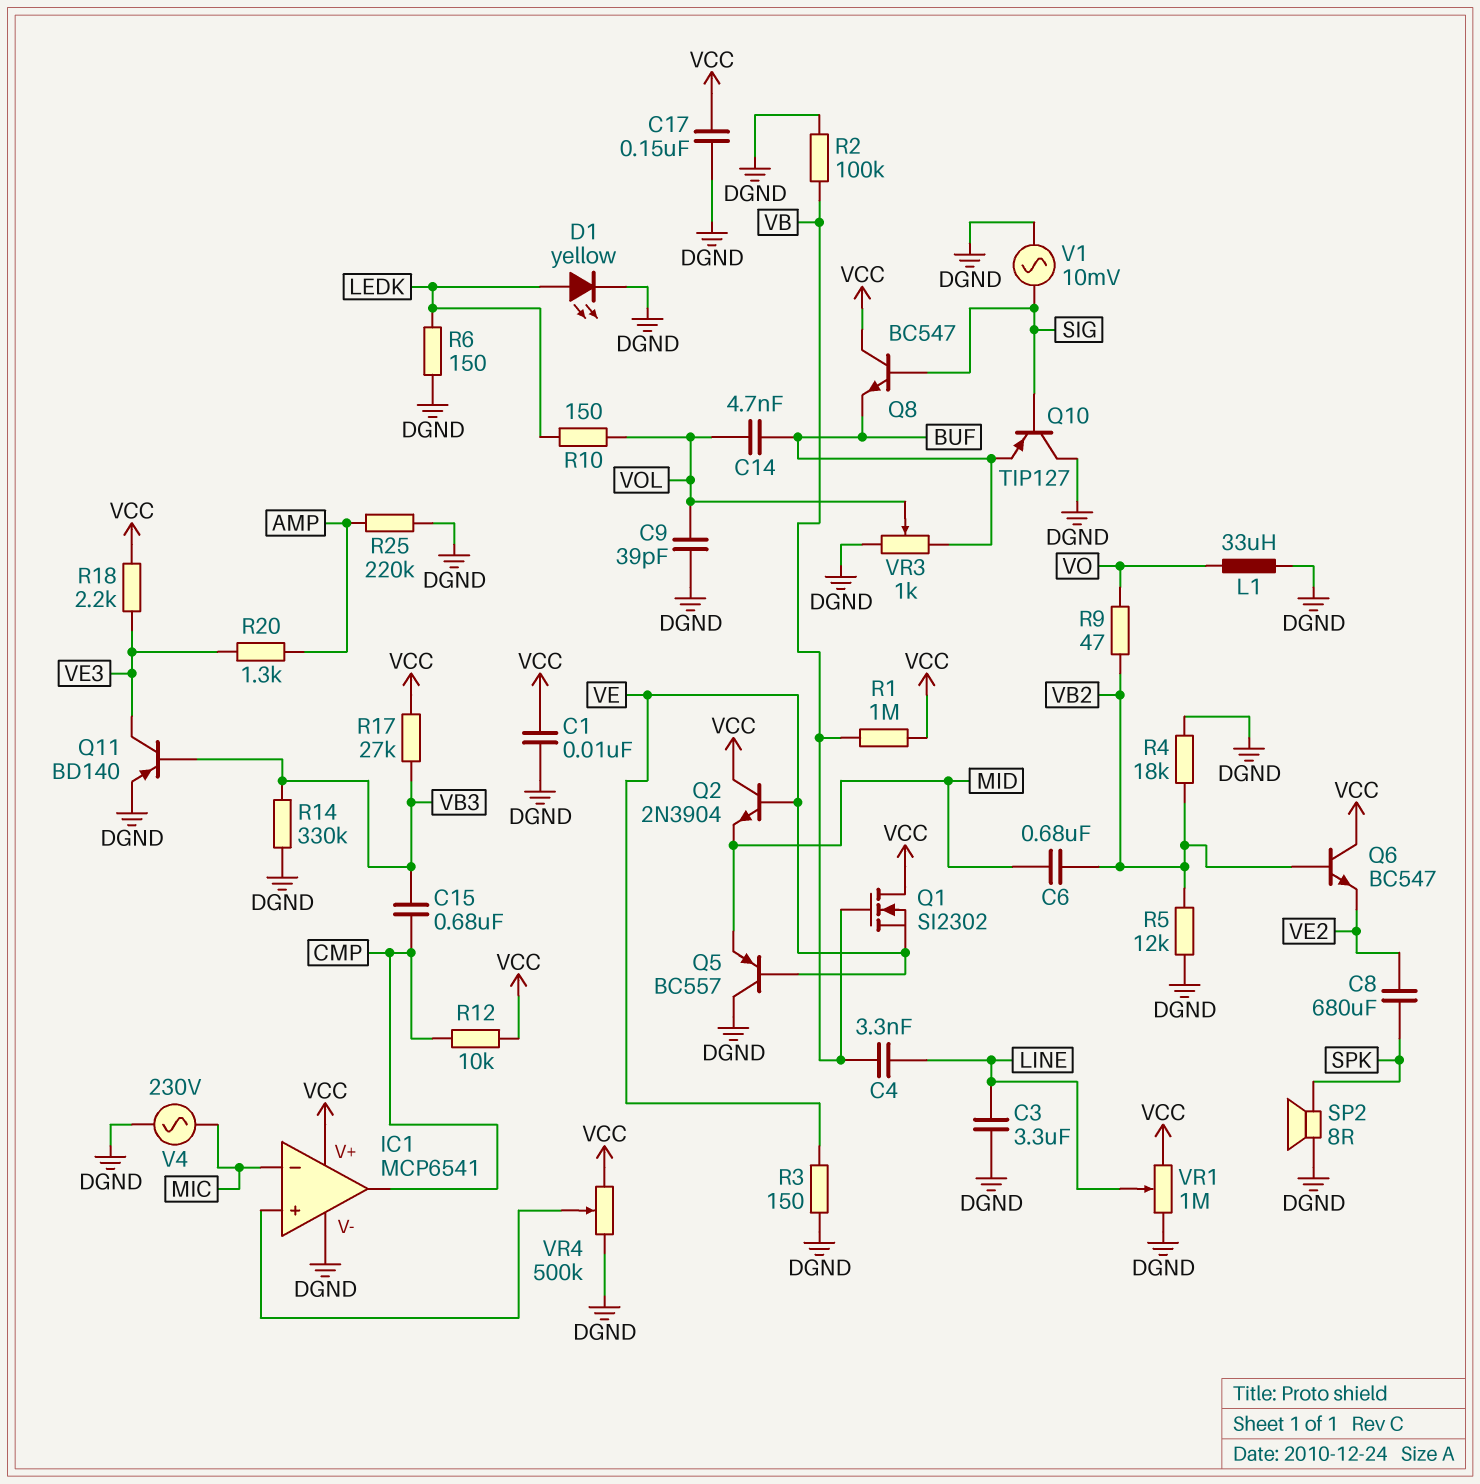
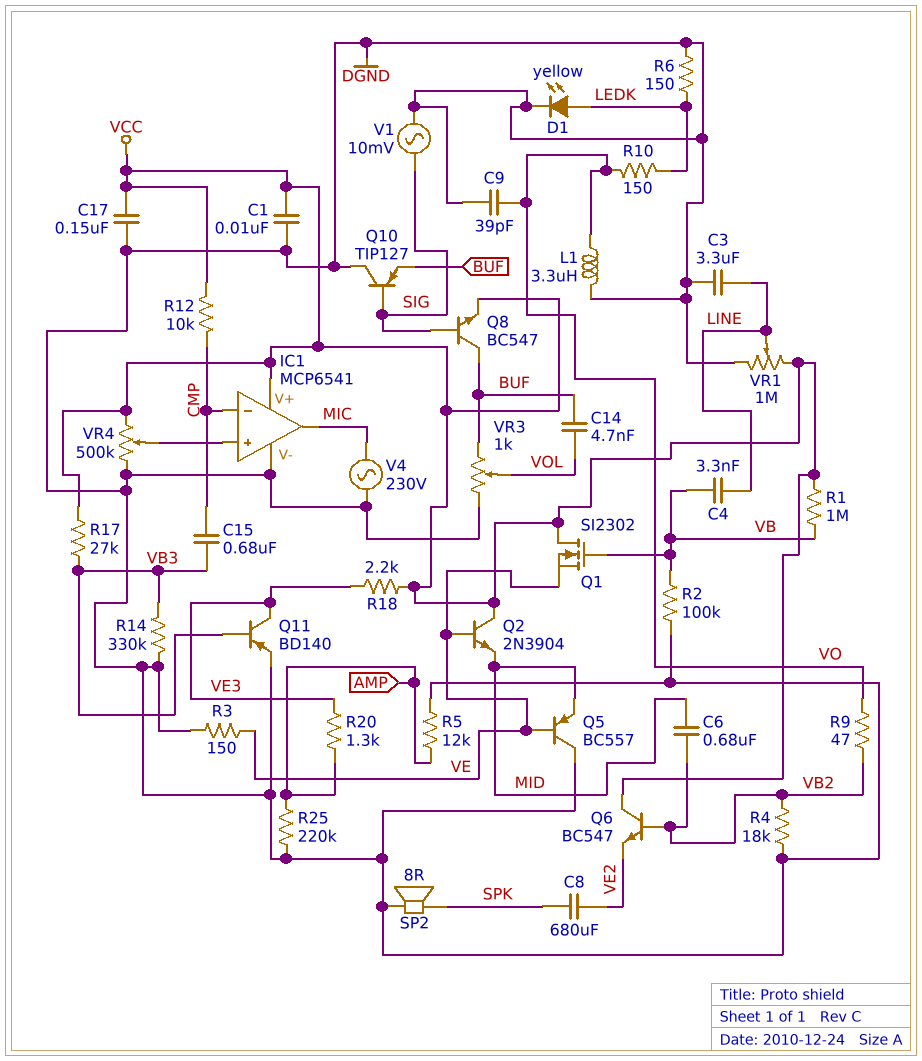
C9: 39pF (DGND, VOL) -> 39pF (DGND, VO)
IC1 pin in-: MIC -> CMP
IC1 pin out: CMP -> MIC
L1: 33uH (DGND, VO) -> 3.3uH (DGND, VO)
Q8: NPN BC547 (B SIG, C VCC, E BUF) -> NPN BC547 (B SIG, C BUF, E VCC)
R5: 12k (DGND, VB2) -> 12k (AMP, DGND)
R10: 150 (LEDK, VOL) -> 150 (LEDK, VO)

